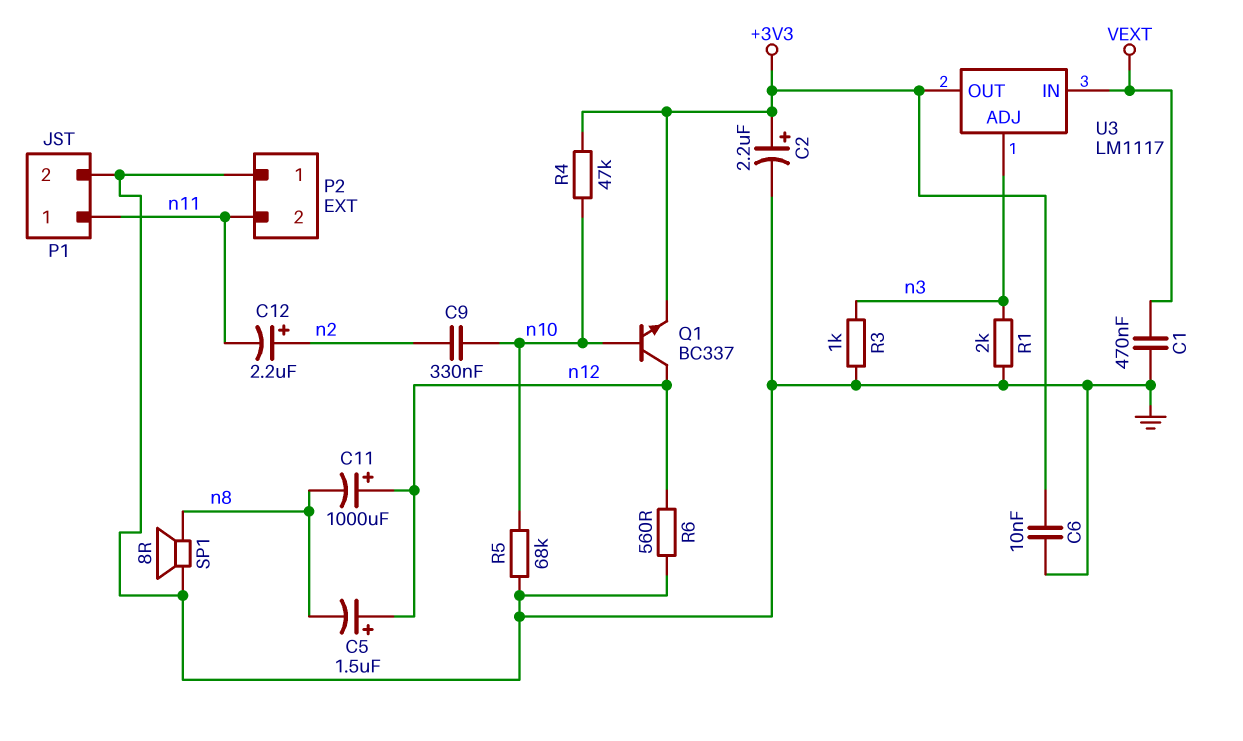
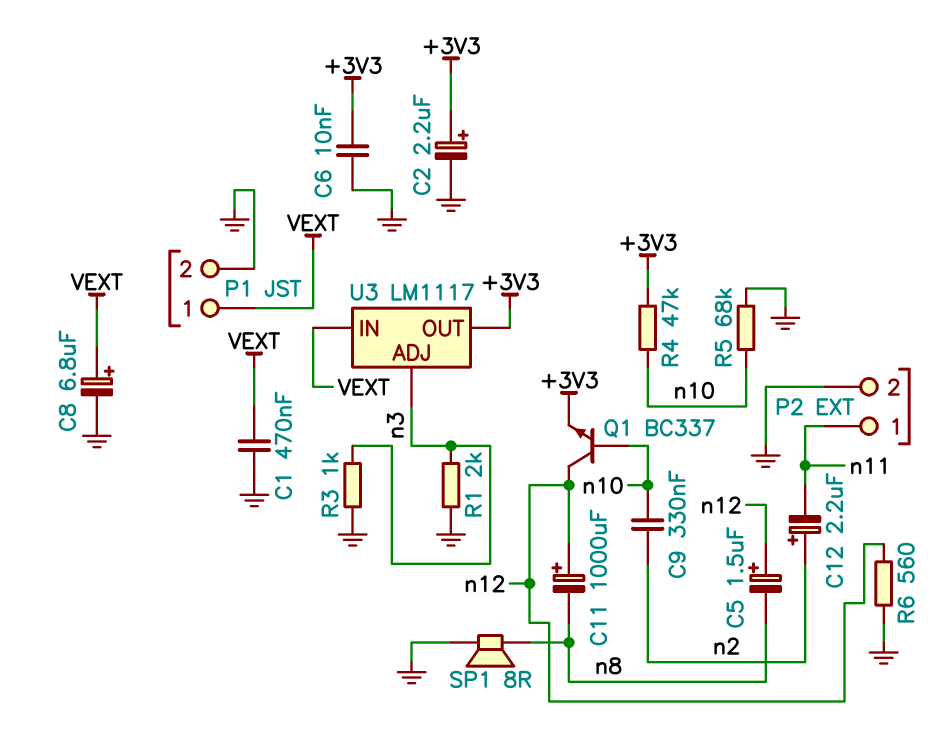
C8: none -> 6.8uF (plus VEXT, minus GND)
P1 pin 1: n11 -> VEXT
P2 pin 1: GND -> n11
P2 pin 2: n11 -> GND

